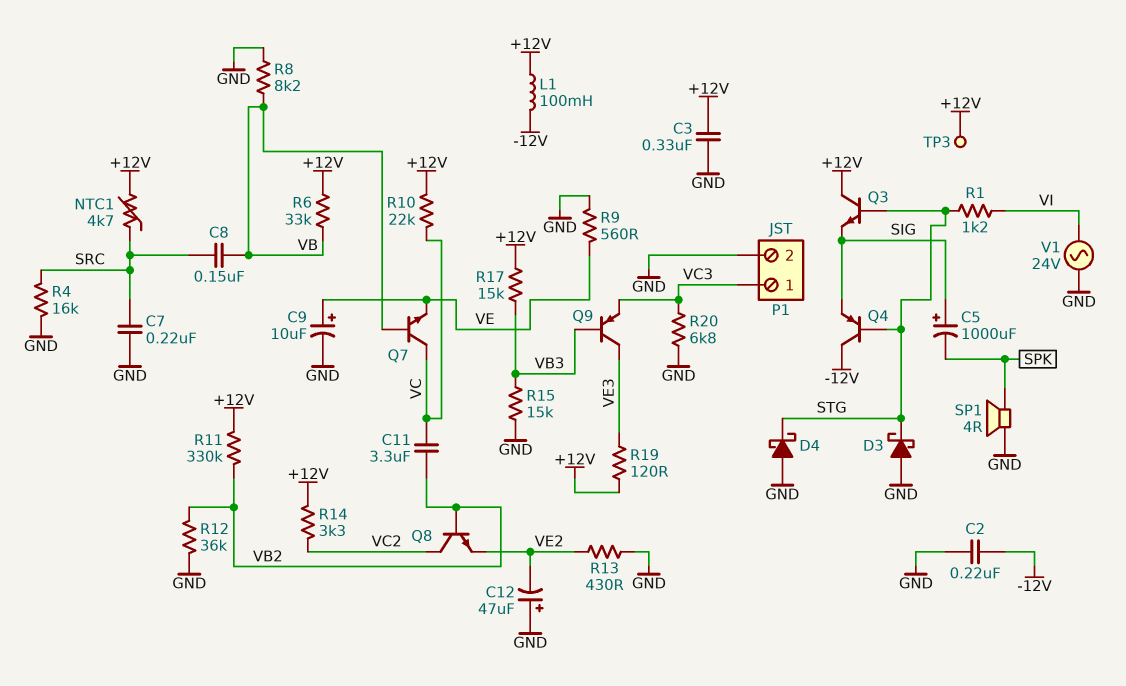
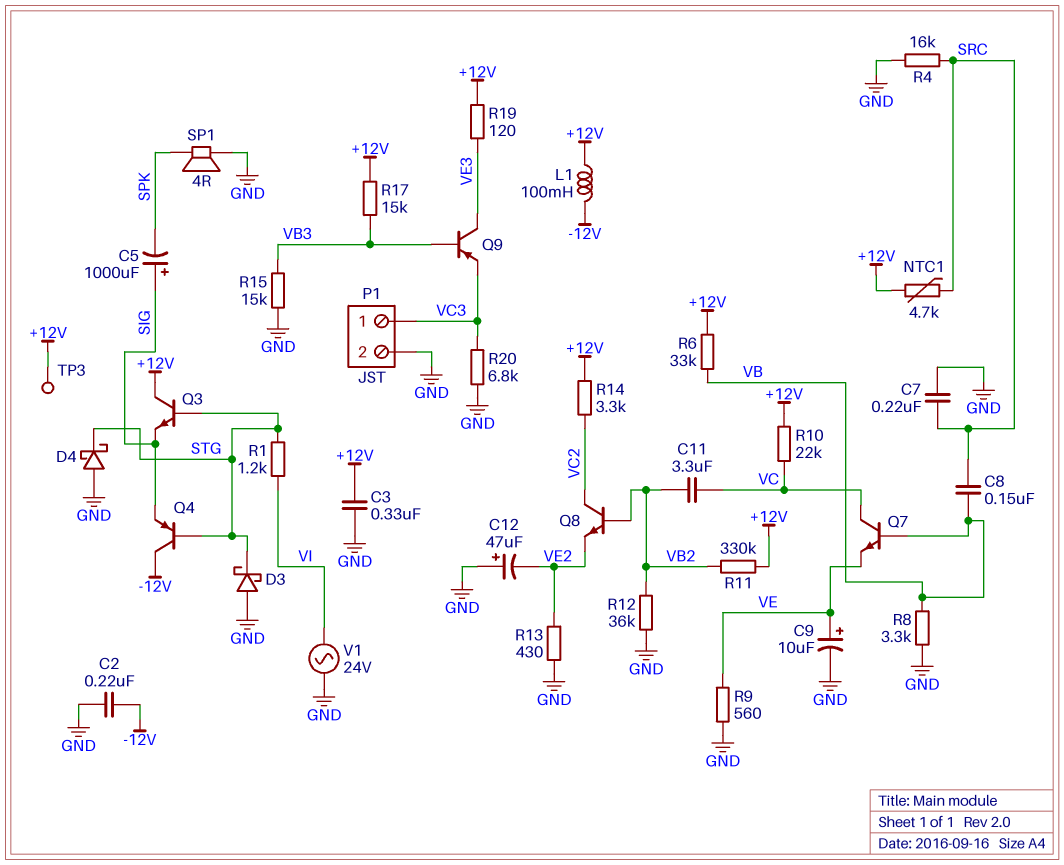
R8: 8.2k (GND, VB) -> 3.3k (GND, VB)

